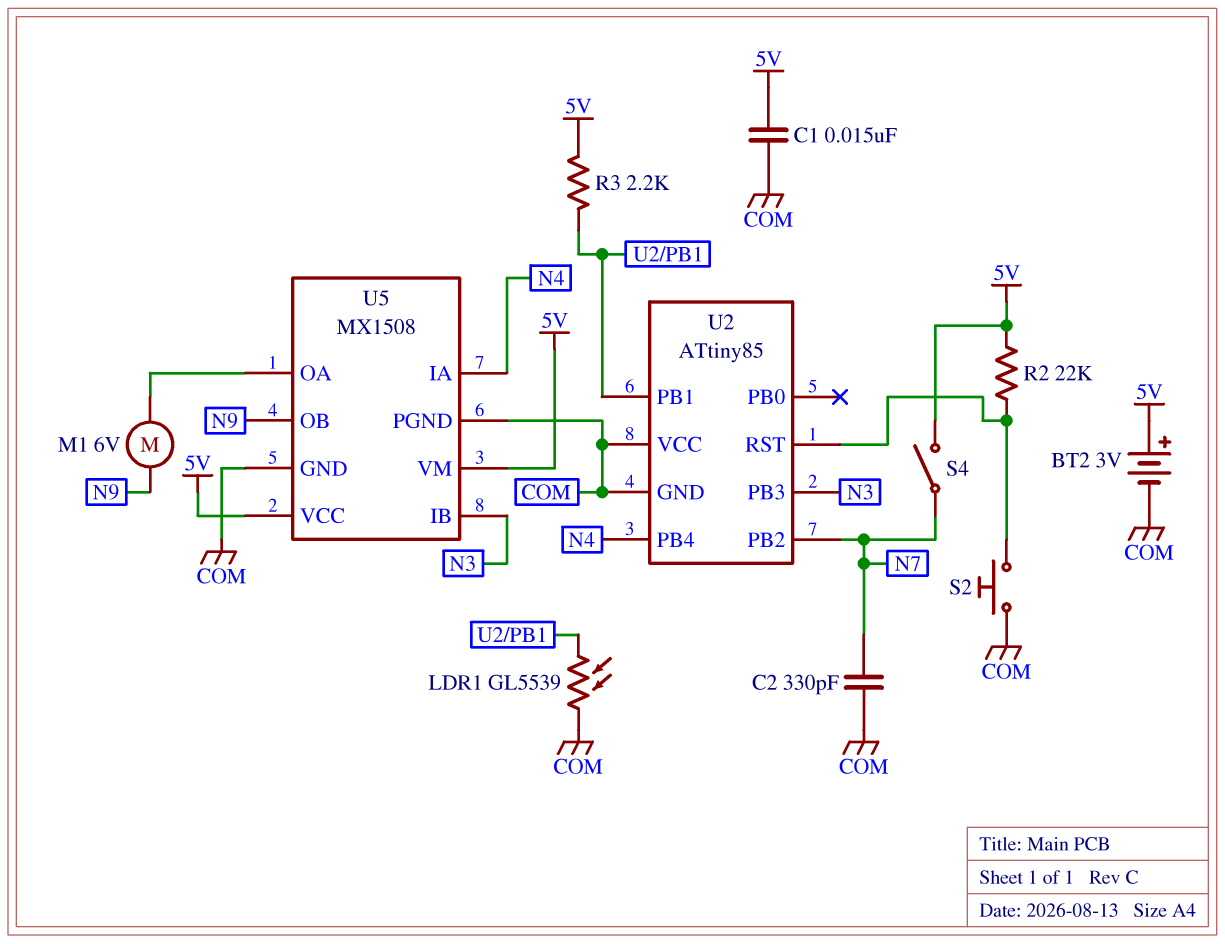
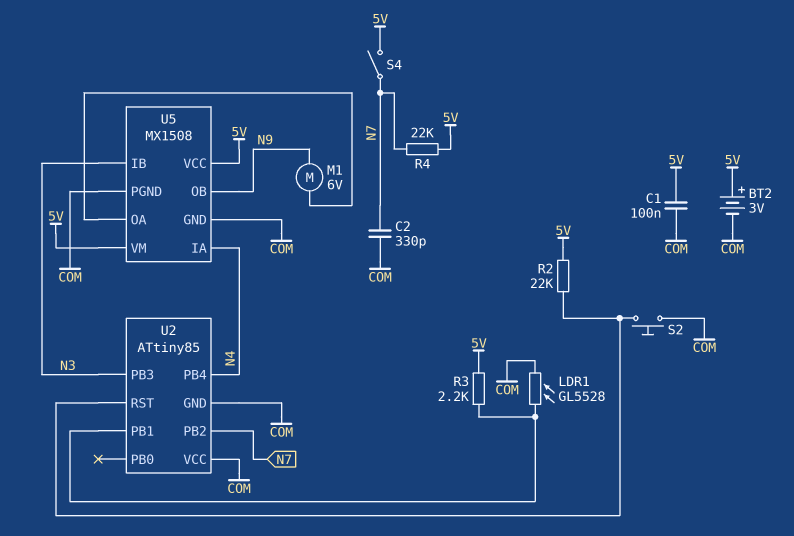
C1: 15nF (5V, COM) -> 100nF (5V, COM)
LDR1: GL5539 (COM, U2/PB1) -> GL5528 (COM, U2/PB1)
R4: none -> 22k (5V, N7)

